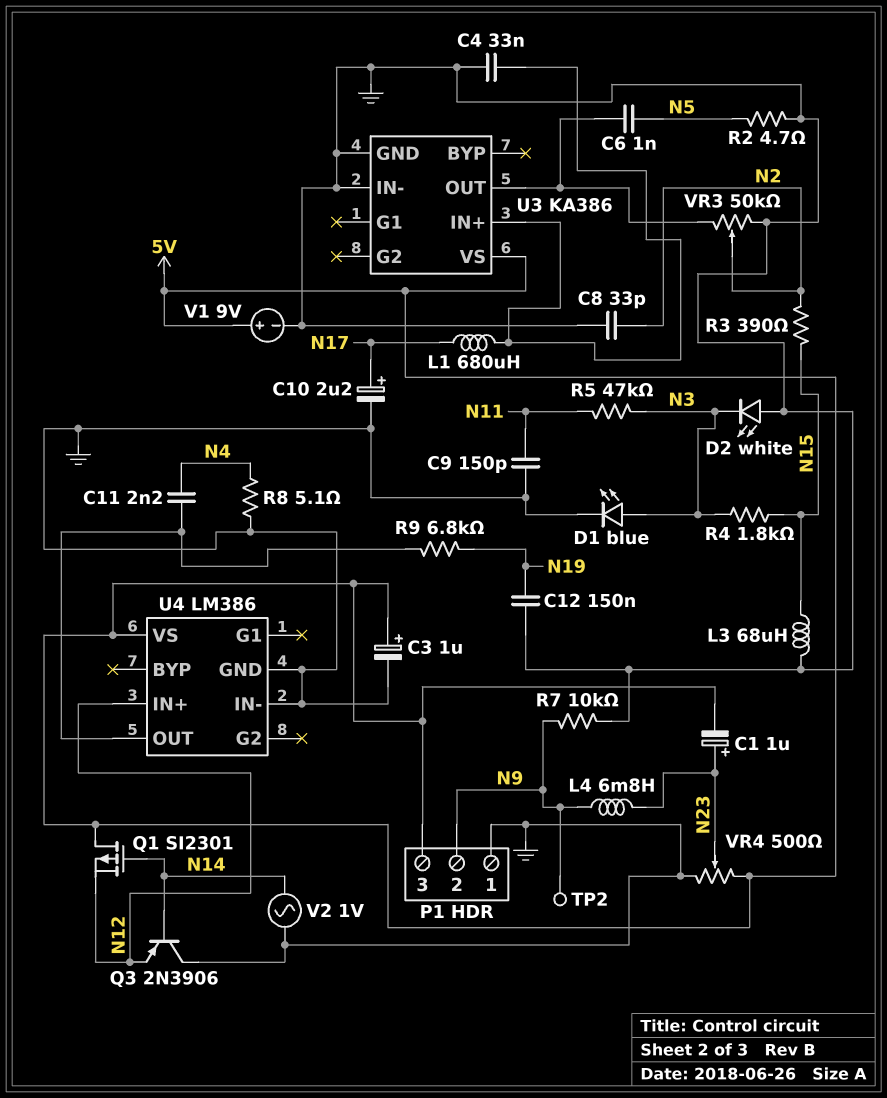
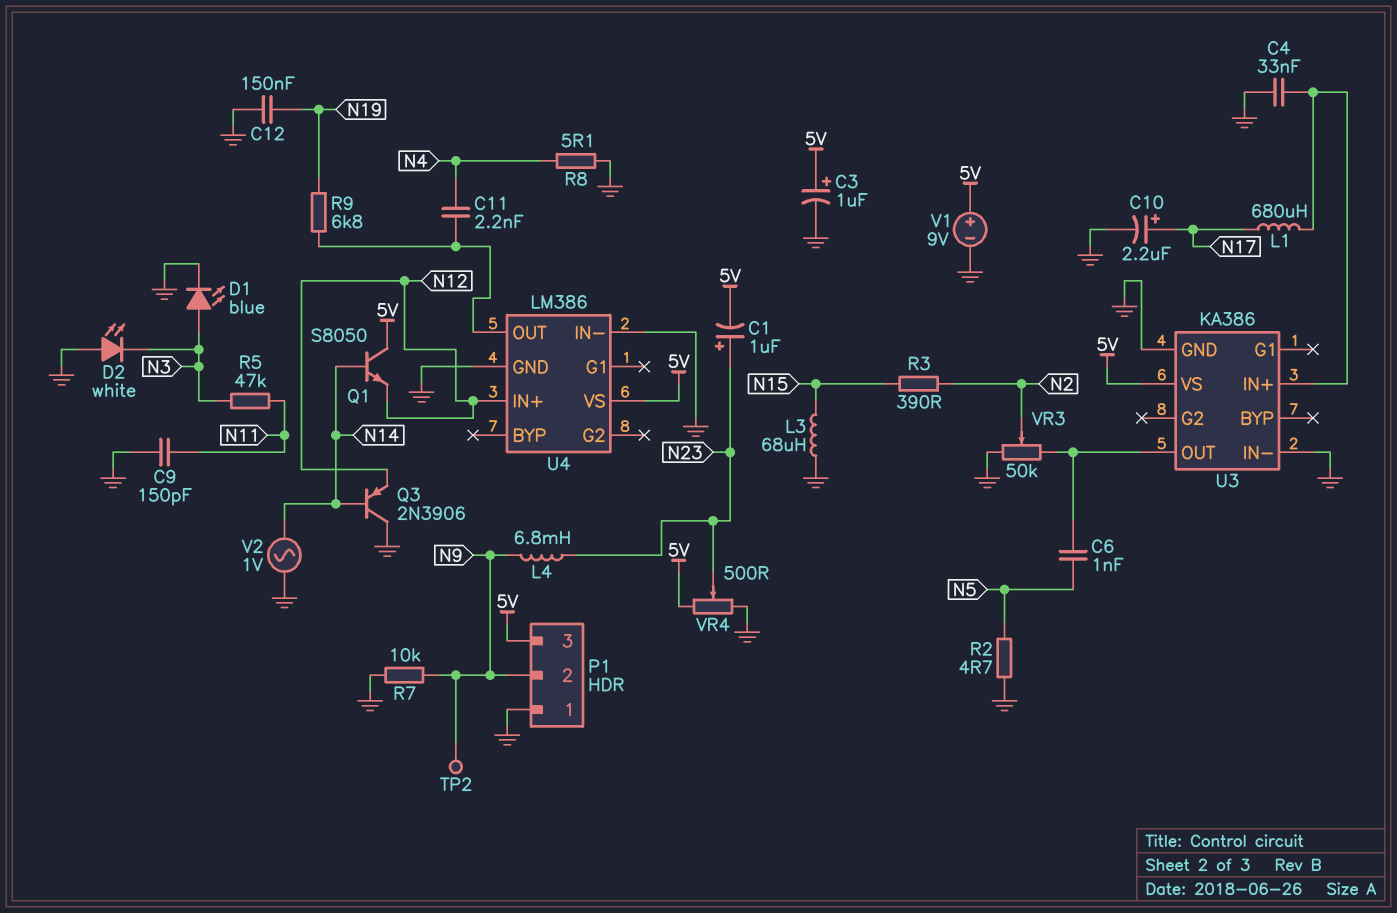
C8: 33pF (GND, N2) -> none
Q1: PMOS SI2301 (G N14, D 5V, S N12) -> NPN S8050 (B N14, C 5V, E N12)
R4: 1.8k (N3, N15) -> none

